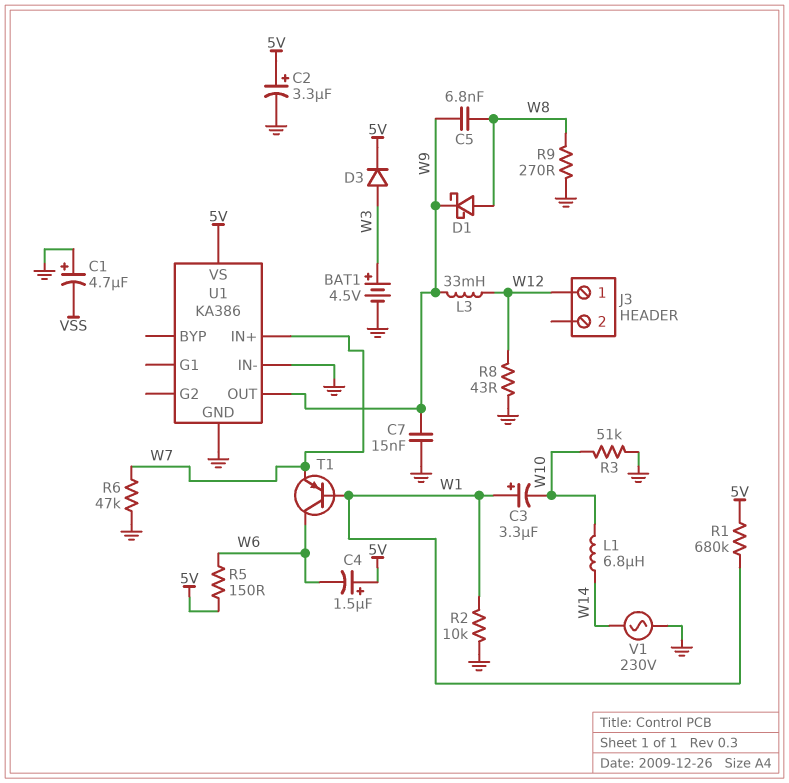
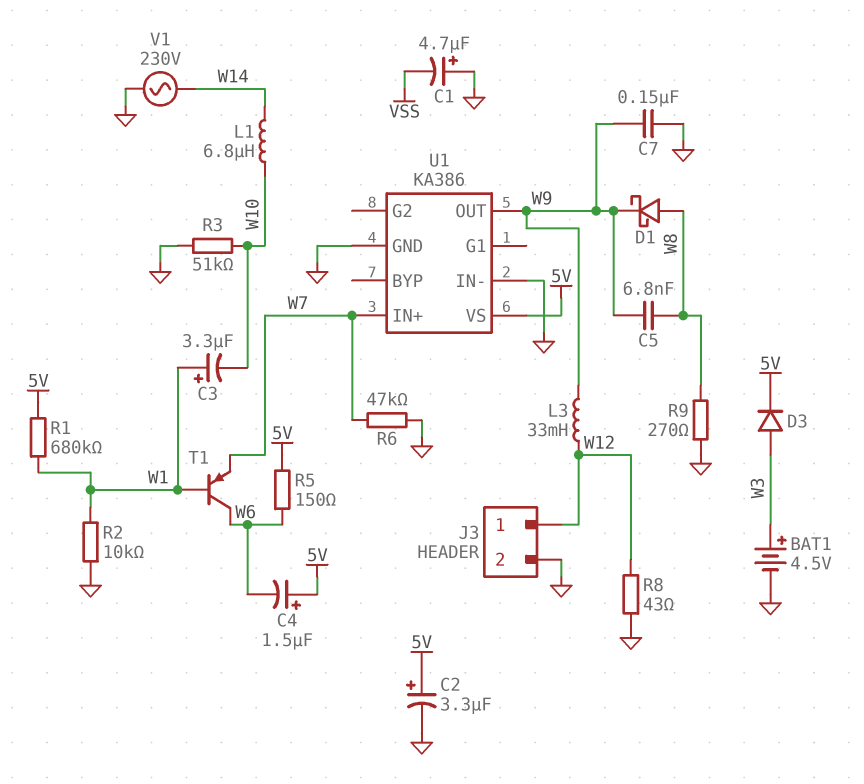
C7: 15nF (GND, W9) -> 150nF (GND, W9)
J3 pin 2: none -> GND

